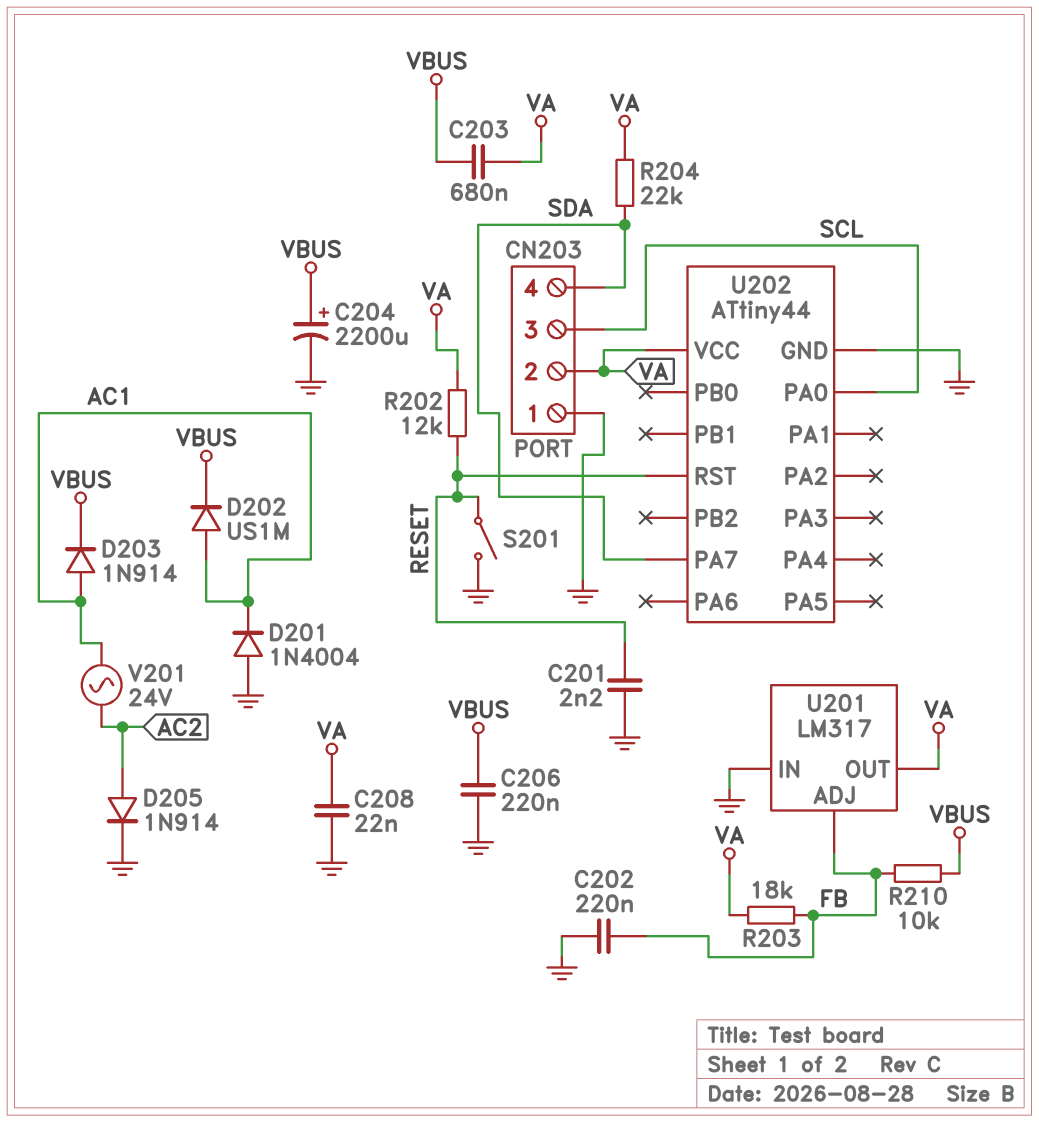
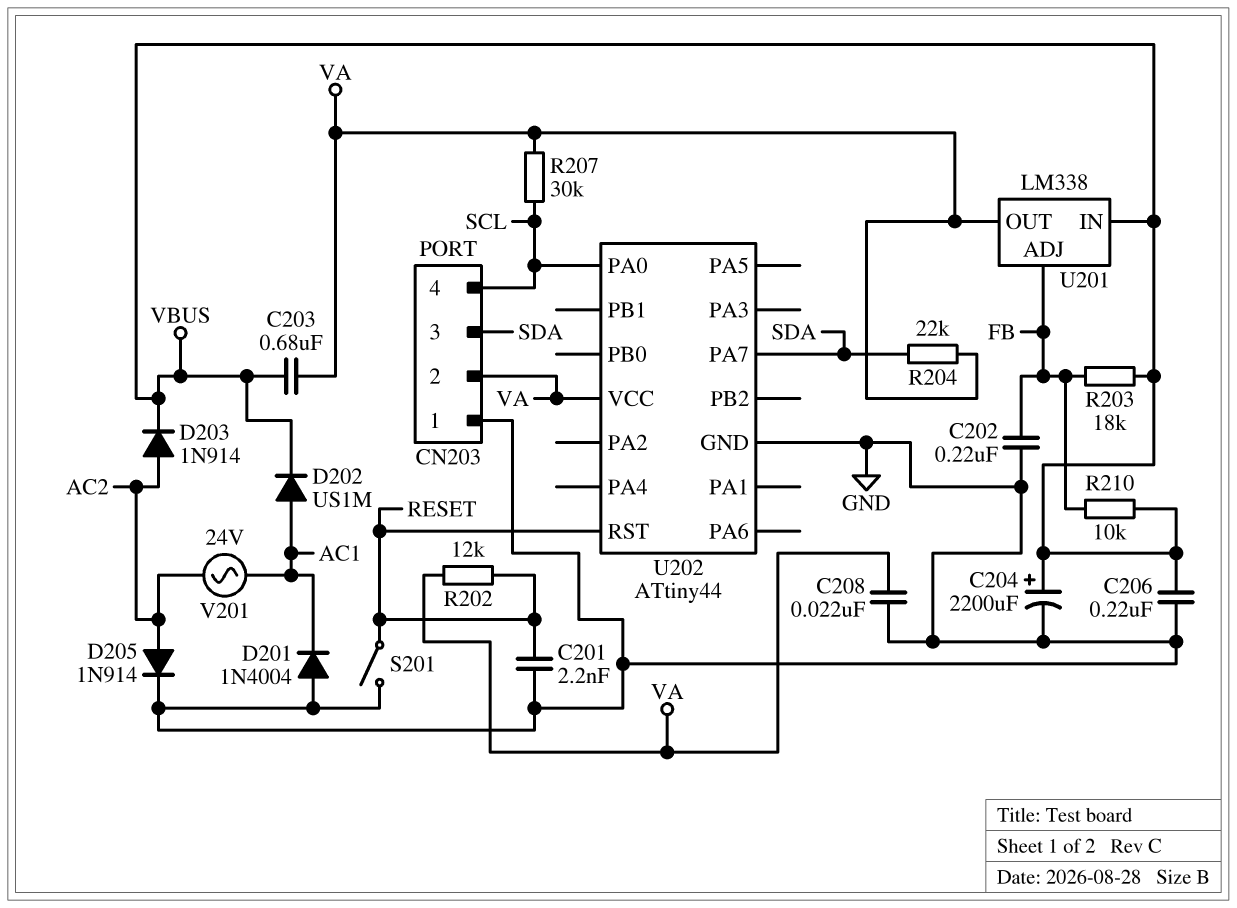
CN203 pin 3: SCL -> SDA
CN203 pin 4: SDA -> SCL
D203: diode 1N914 (A AC1, K VBUS) -> diode 1N914 (A AC2, K VBUS)
R203: 18k (FB, VA) -> 18k (FB, VBUS)
R207: none -> 30k (SCL, VA)
U201: LM317 -> LM338
U201 pin IN: GND -> VBUS

